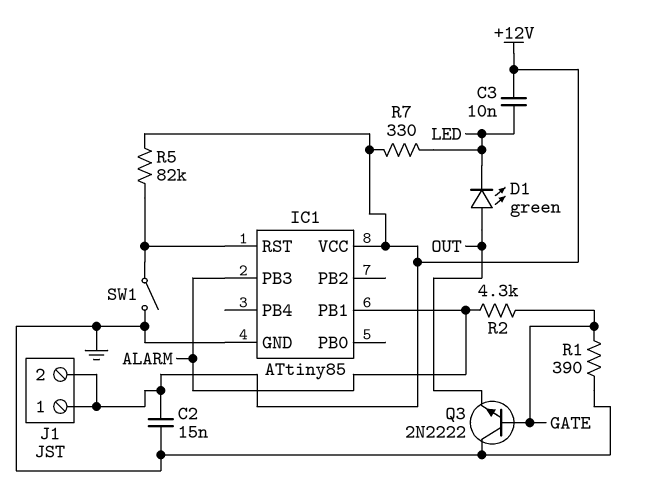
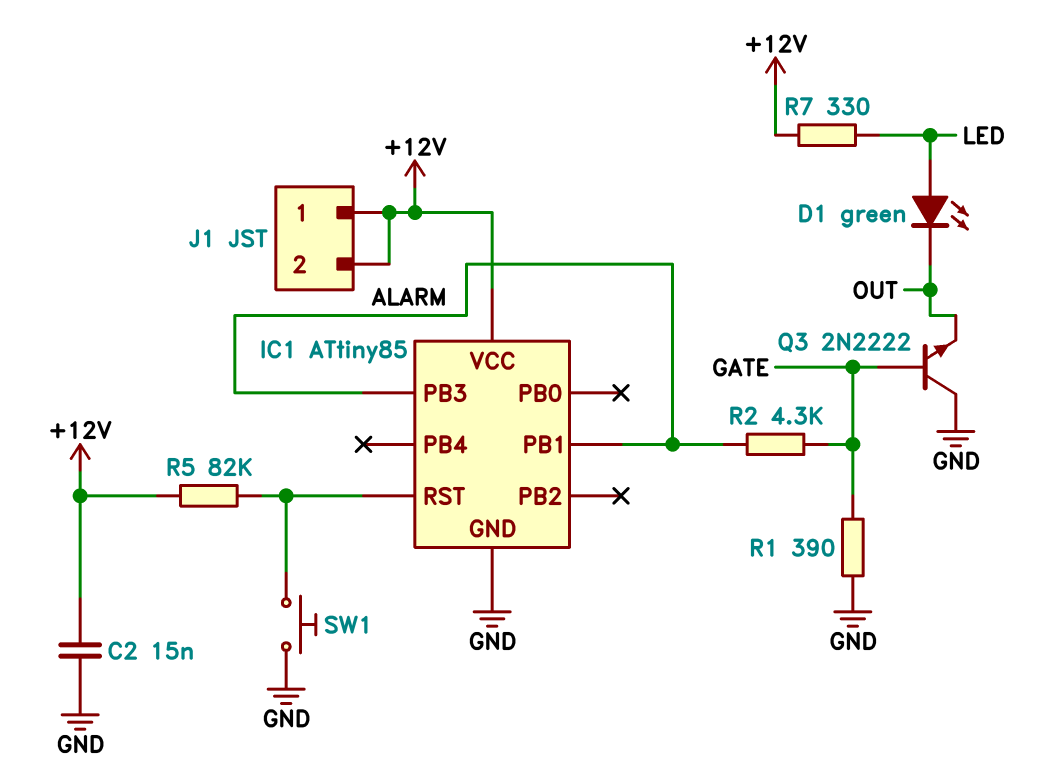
C3: 10nF (+12V, LED) -> none
D1: LED green (A OUT, K LED) -> LED green (A LED, K OUT)
SW1: switch (GND, IC1/RST) -> button (GND, IC1/RST)

